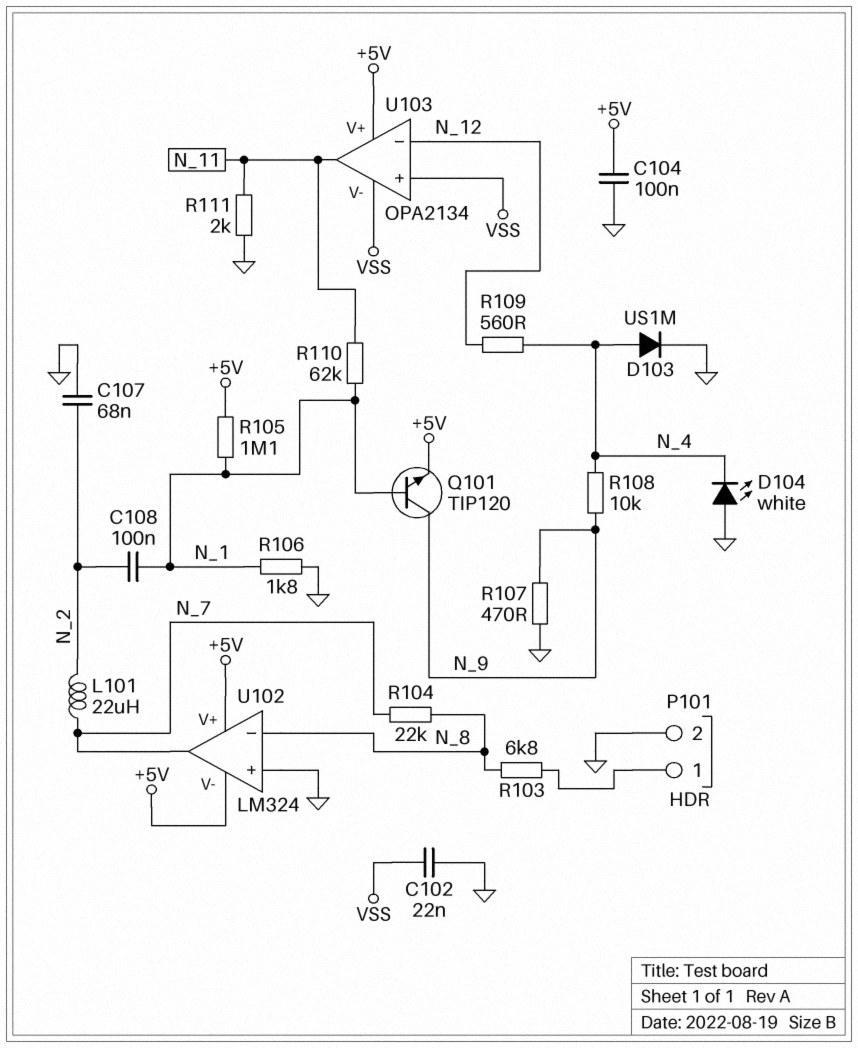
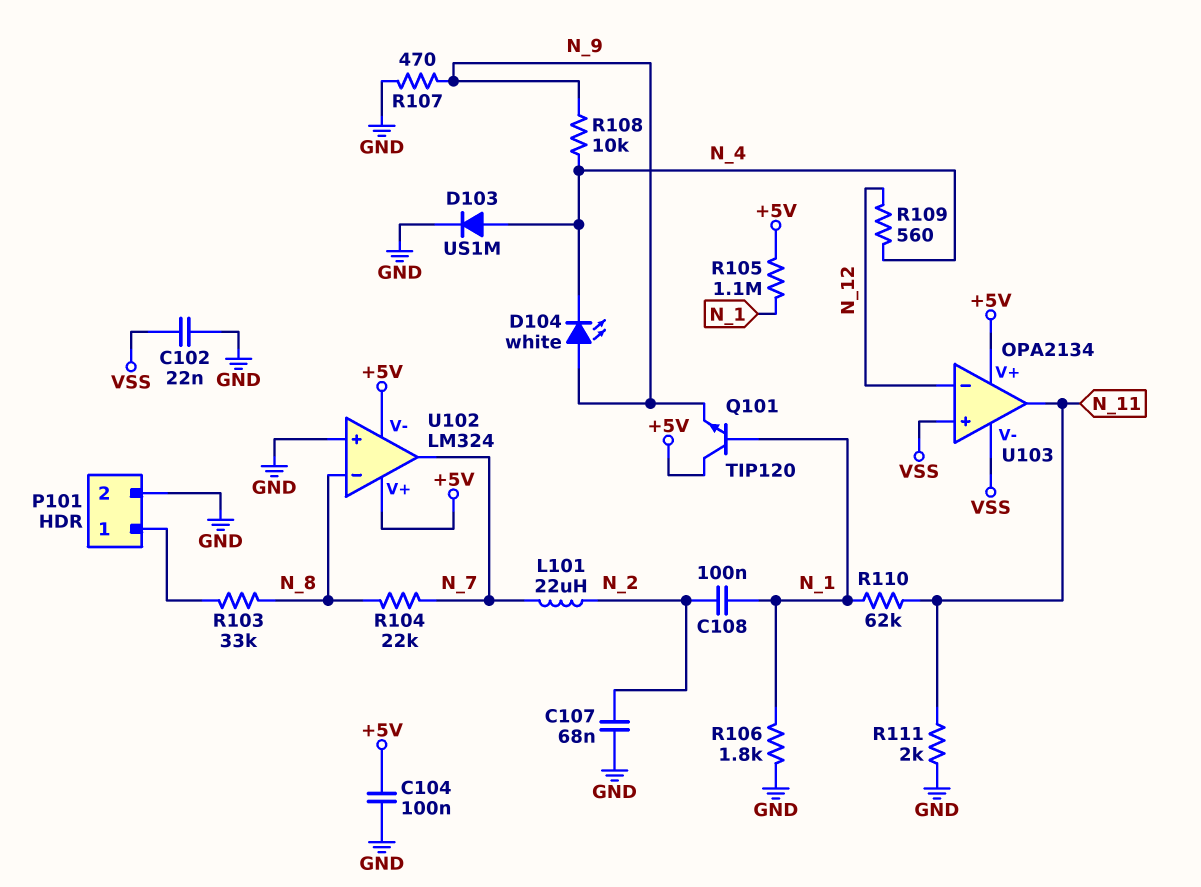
D104: LED white (A GND, K N_4) -> LED white (A N_9, K N_4)
Q101: NPN TIP120 (B N_1, C N_9, E +5V) -> NPN TIP120 (B N_1, C +5V, E N_9)
R103: 6.8k (N_8, P101/1) -> 33k (N_8, P101/1)

